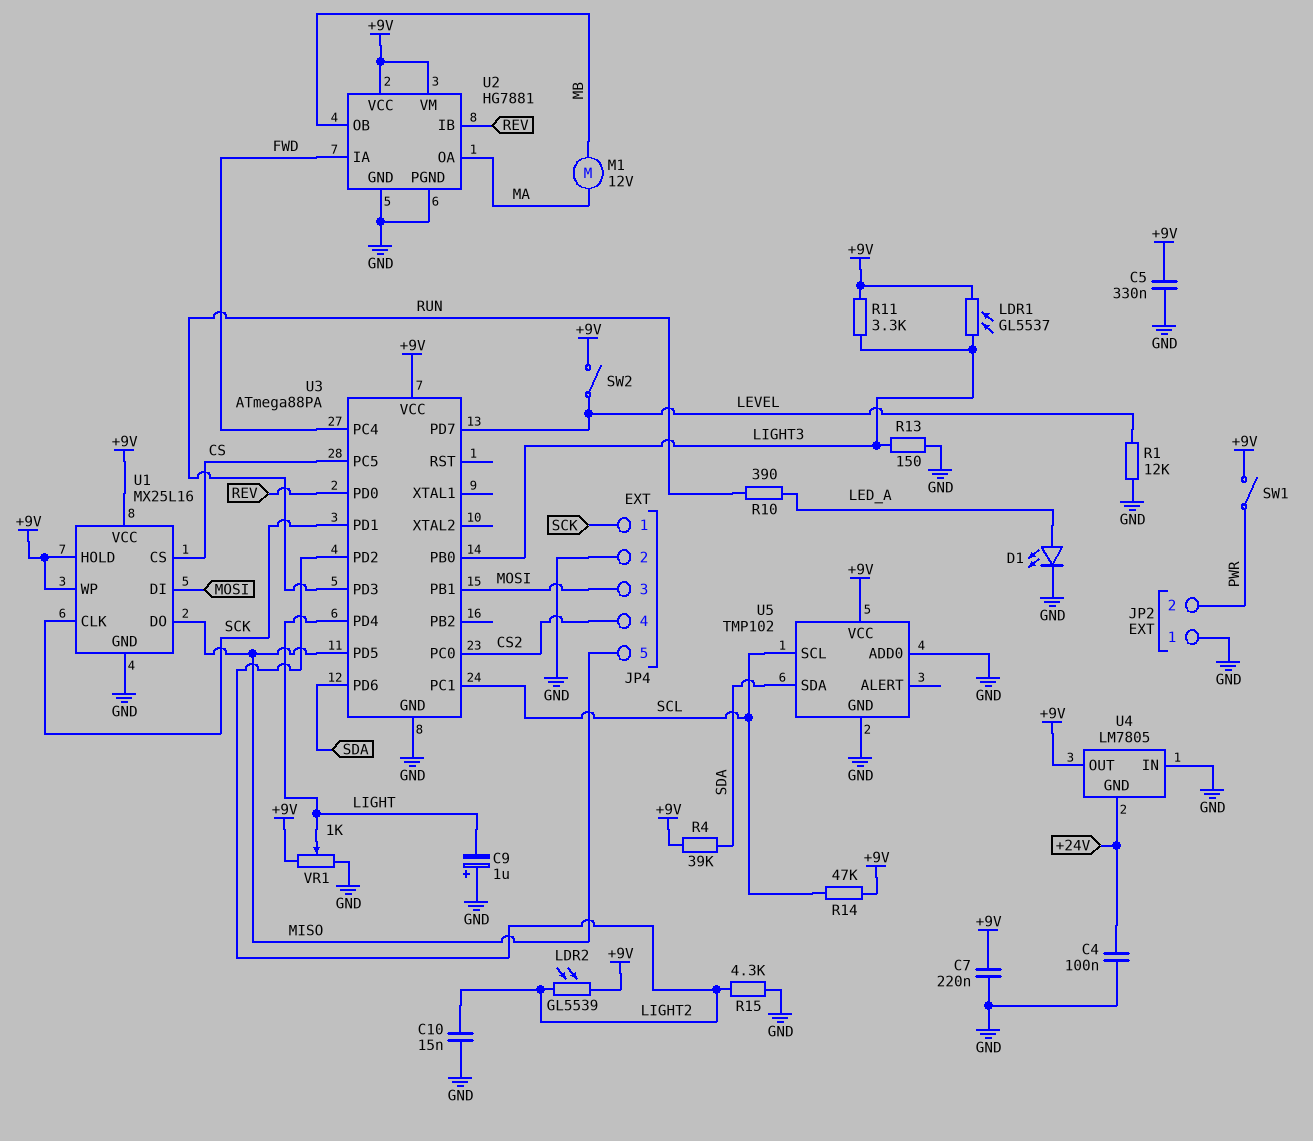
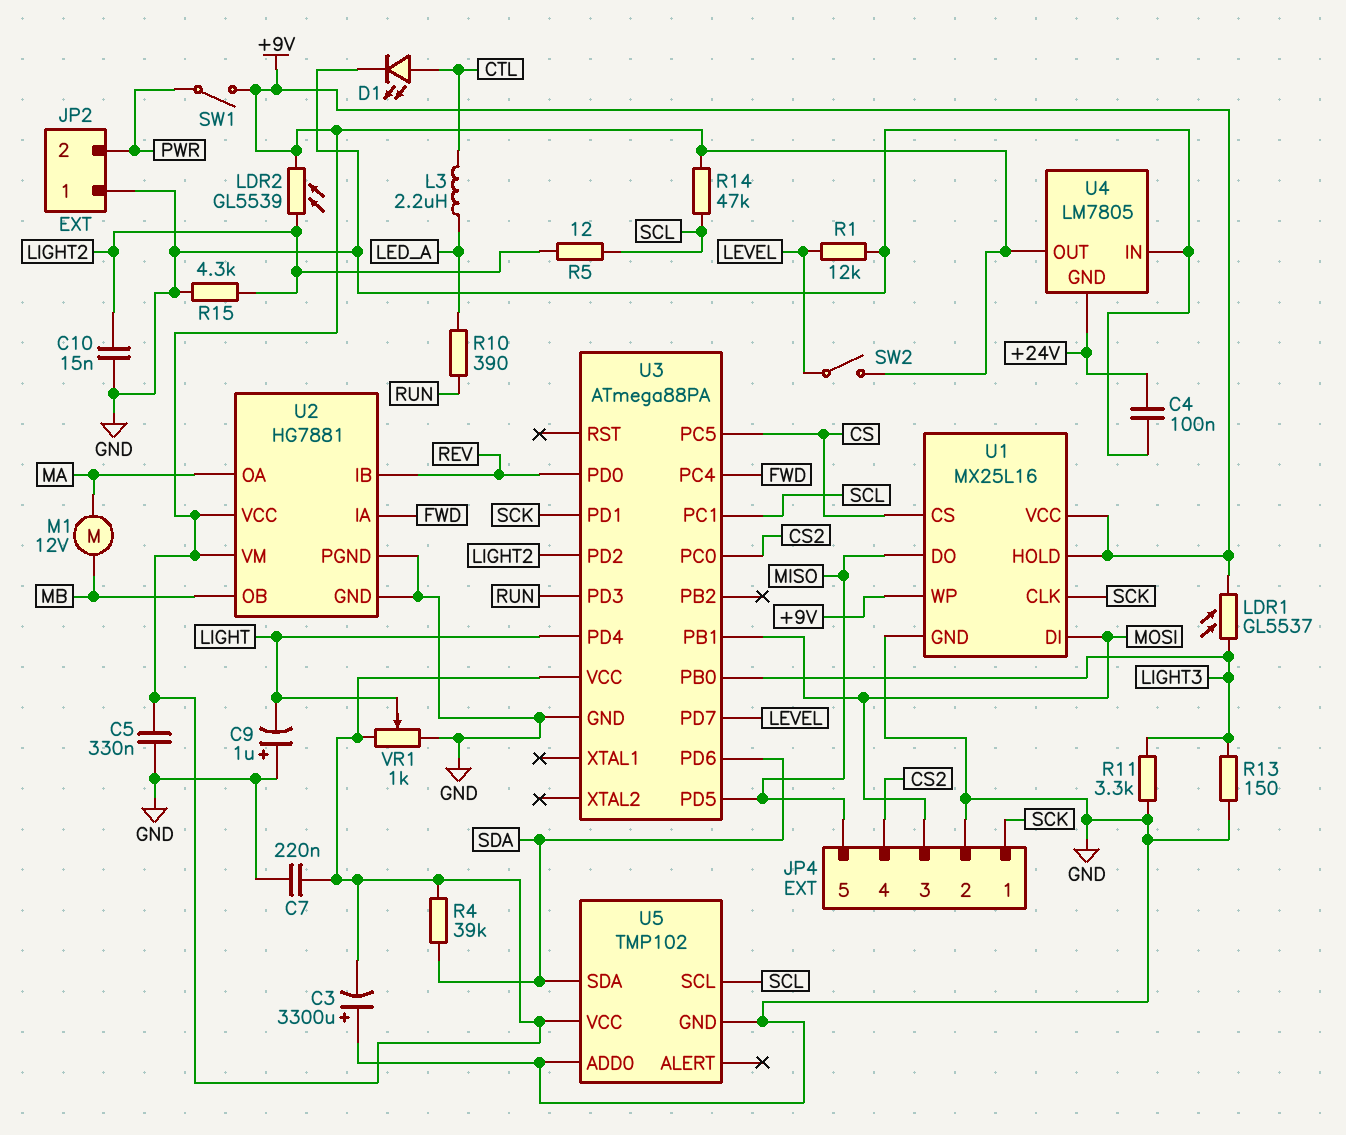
C3: none -> 3300uF (plus GND, minus +9V)
D1: LED (A LED_A, K GND) -> LED (A CTL, K GND)
L3: none -> 2.2uH (CTL, LED_A)
R5: none -> 12 (LIGHT2, SCL)
R11: 3.3k (+9V, LIGHT3) -> 3.3k (GND, LIGHT3)

